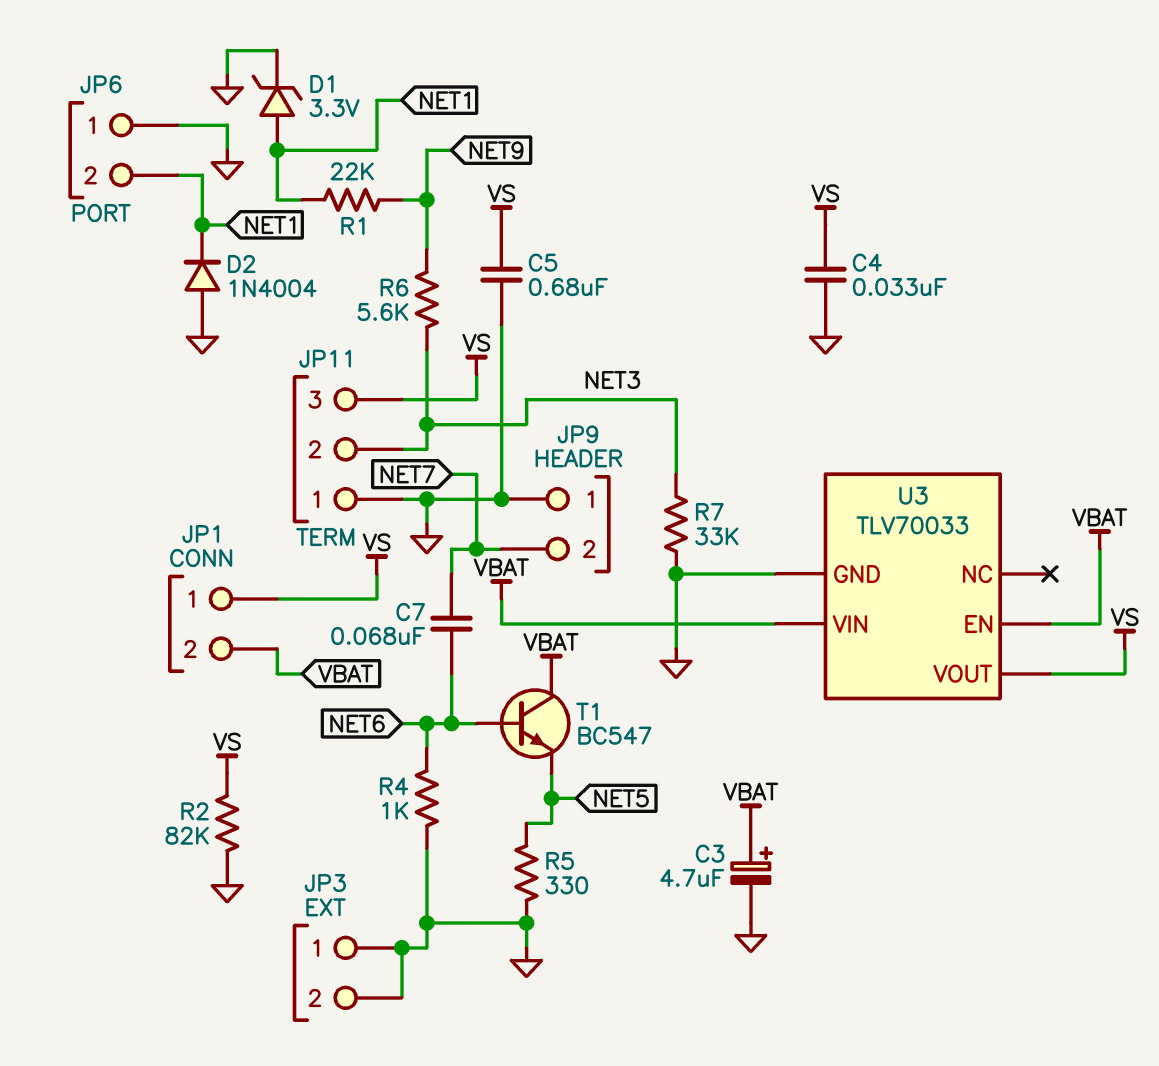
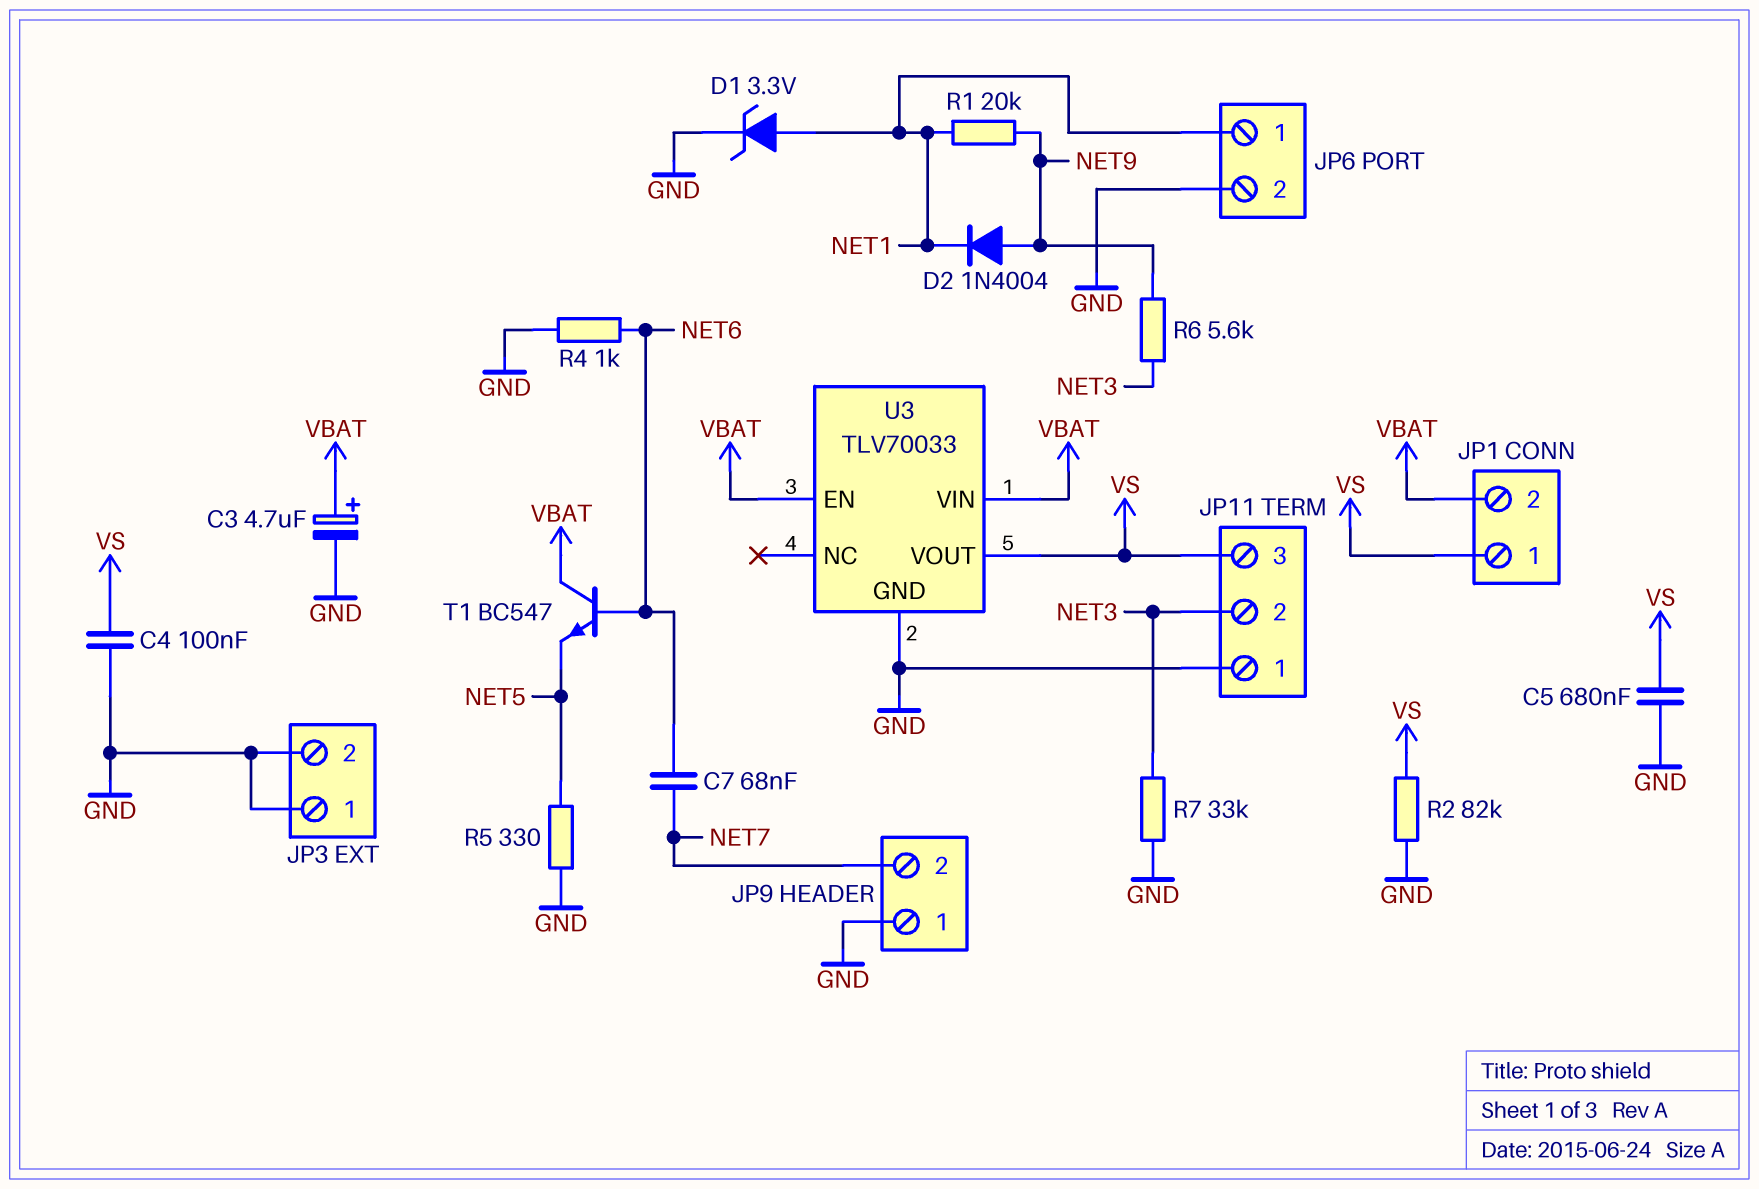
C4: 33nF (GND, VS) -> 100nF (GND, VS)
D2: diode 1N4004 (A GND, K NET1) -> diode 1N4004 (A NET9, K NET1)
JP6 pin 1: GND -> NET1
JP6 pin 2: NET1 -> GND
R1: 22k (NET1, NET9) -> 20k (NET1, NET9)

